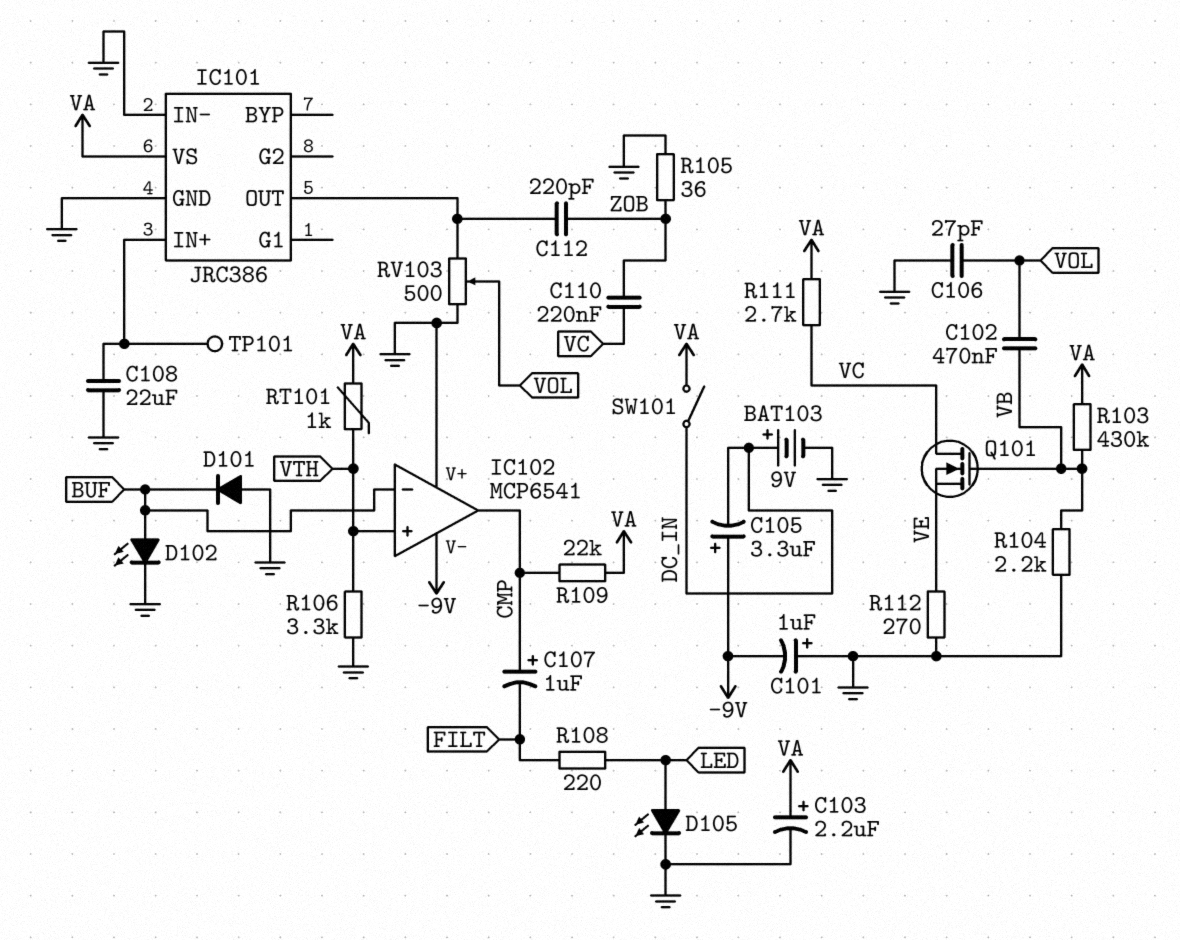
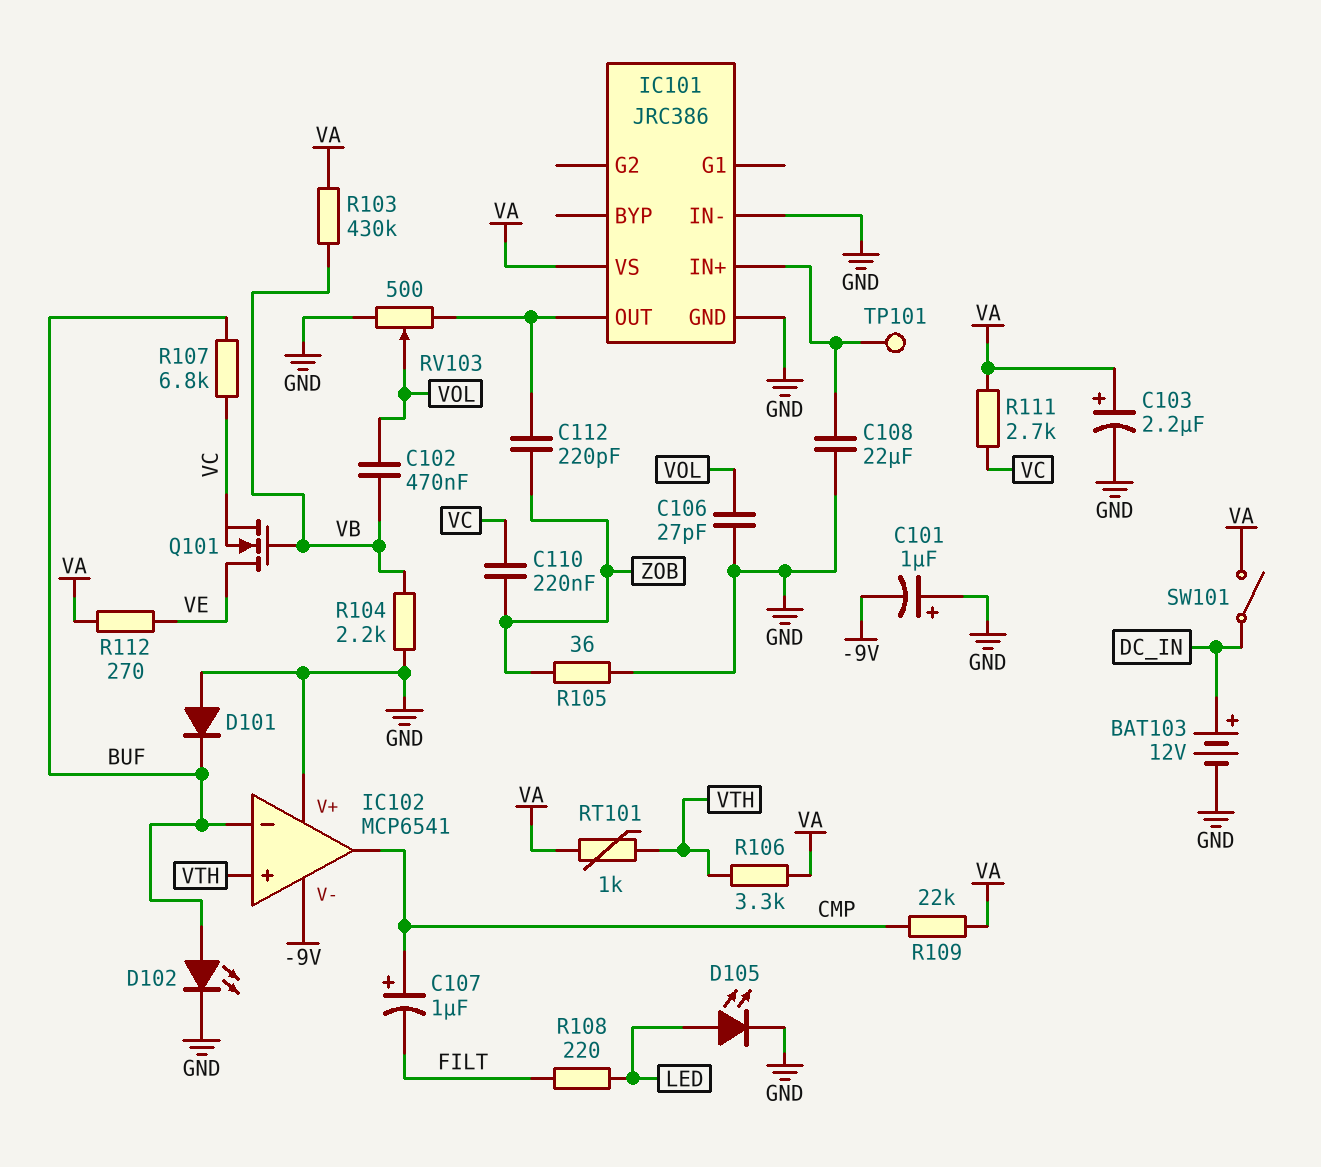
BAT103: 9V (plus DC_IN, minus GND) -> 12V (plus DC_IN, minus GND)
C105: 3.3uF (plus -9V, minus DC_IN) -> none
Q101: NMOS (G VB, D VC, S VE) -> NMOS (G VB, D VE, S VC)
R106: 3.3k (GND, VTH) -> 3.3k (VA, VTH)
R107: none -> 6.8k (BUF, VC)
R112: 270 (GND, VE) -> 270 (VA, VE)

